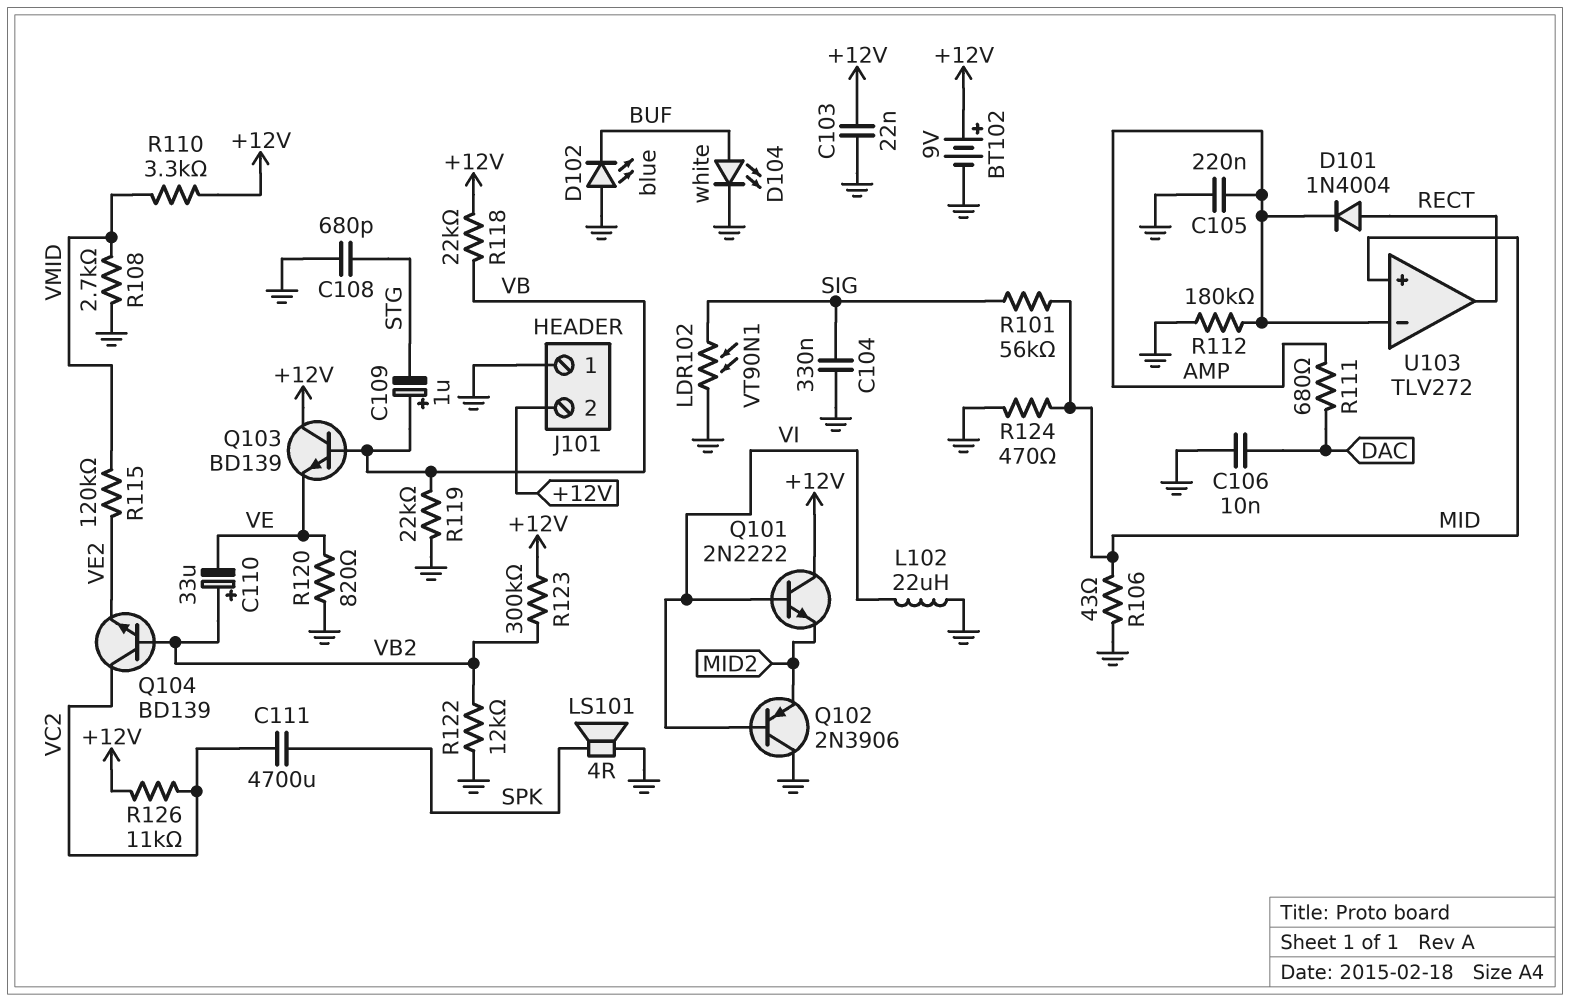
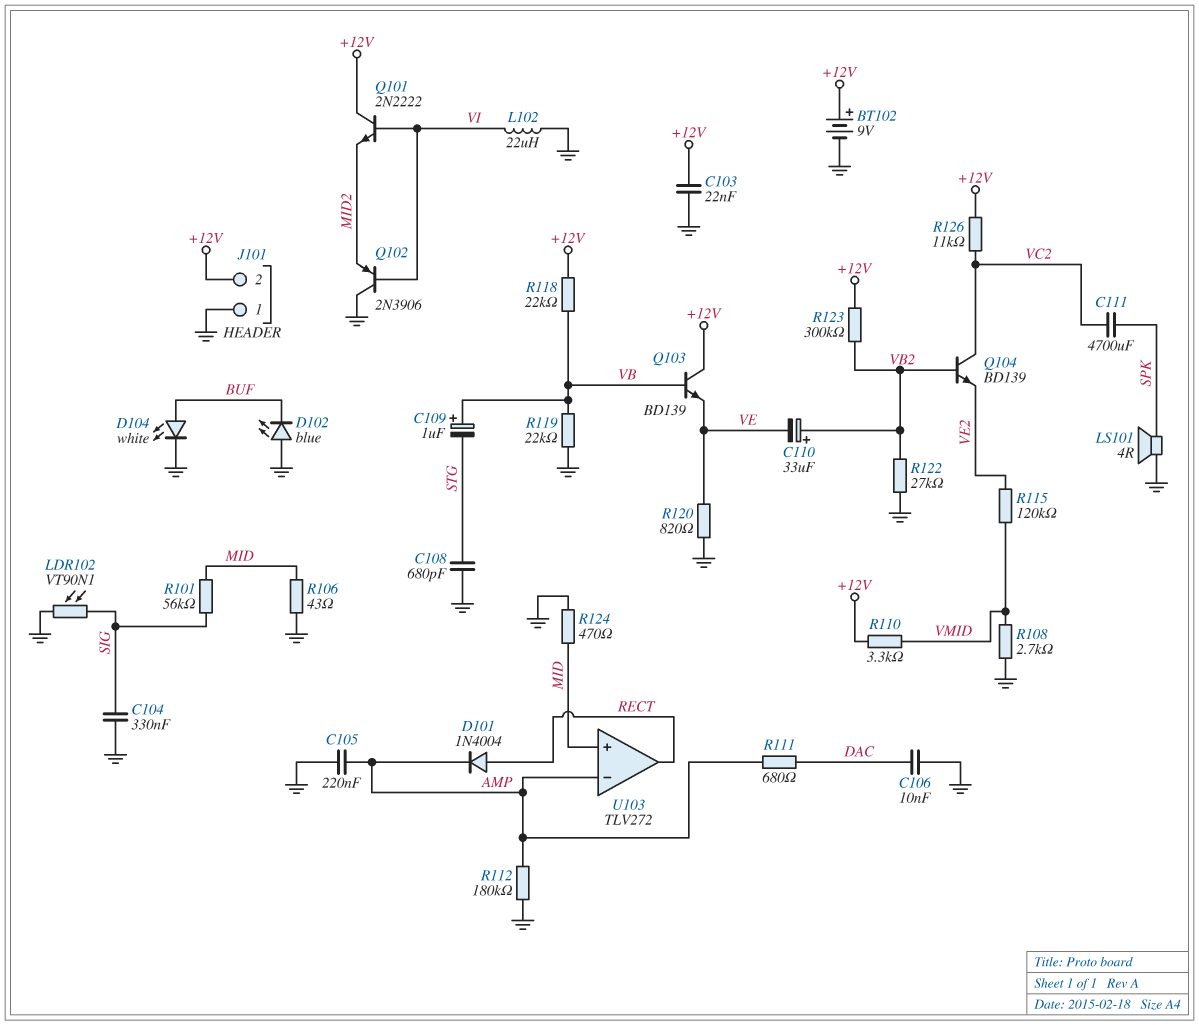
R122: 12k (GND, VB2) -> 27k (GND, VB2)

